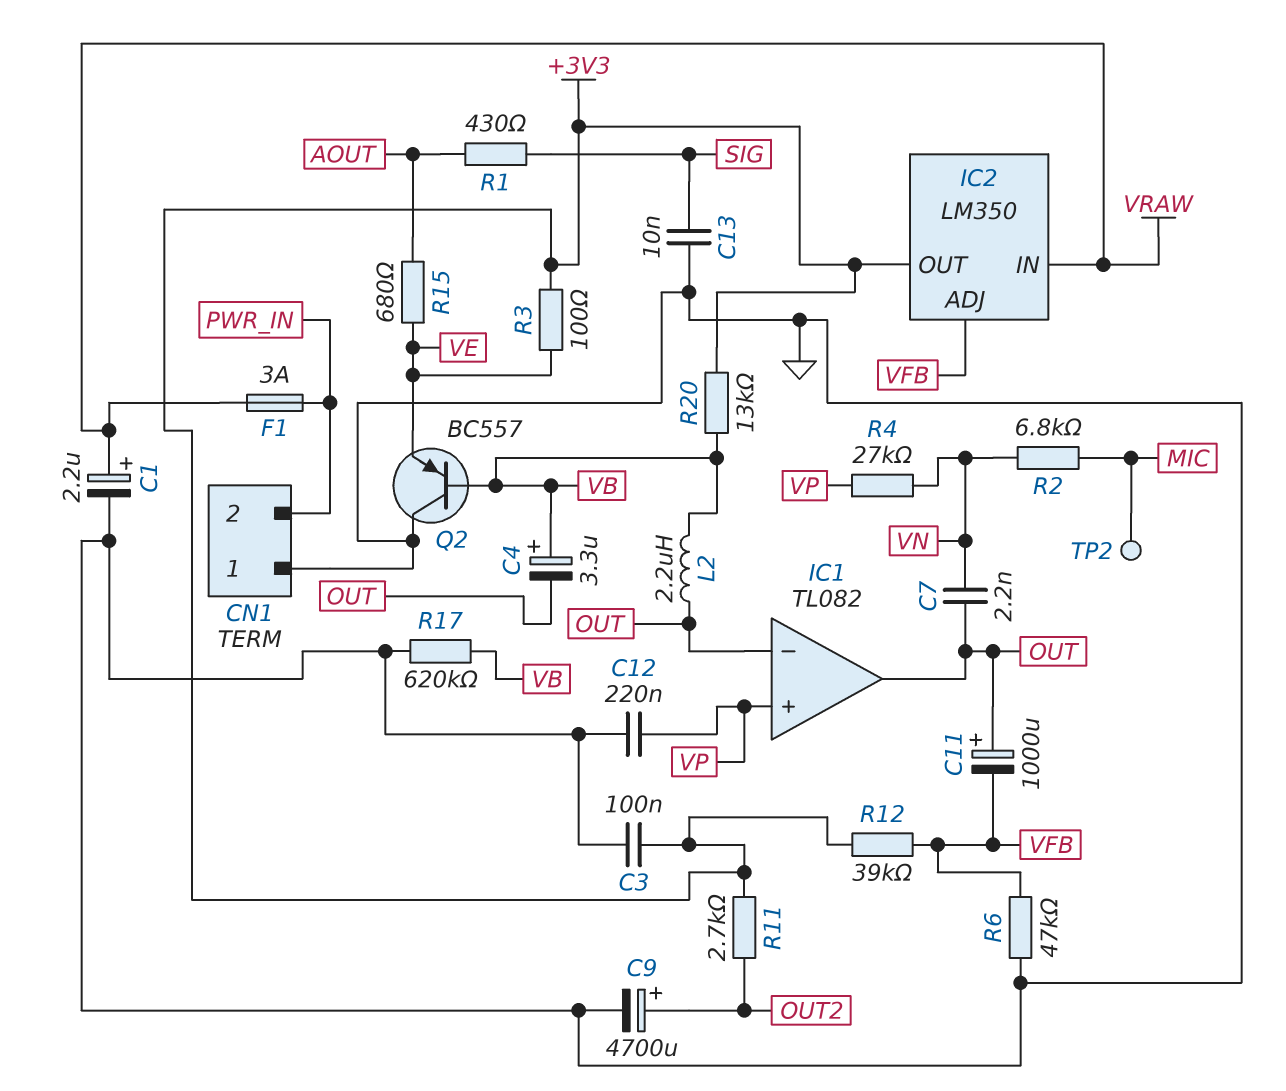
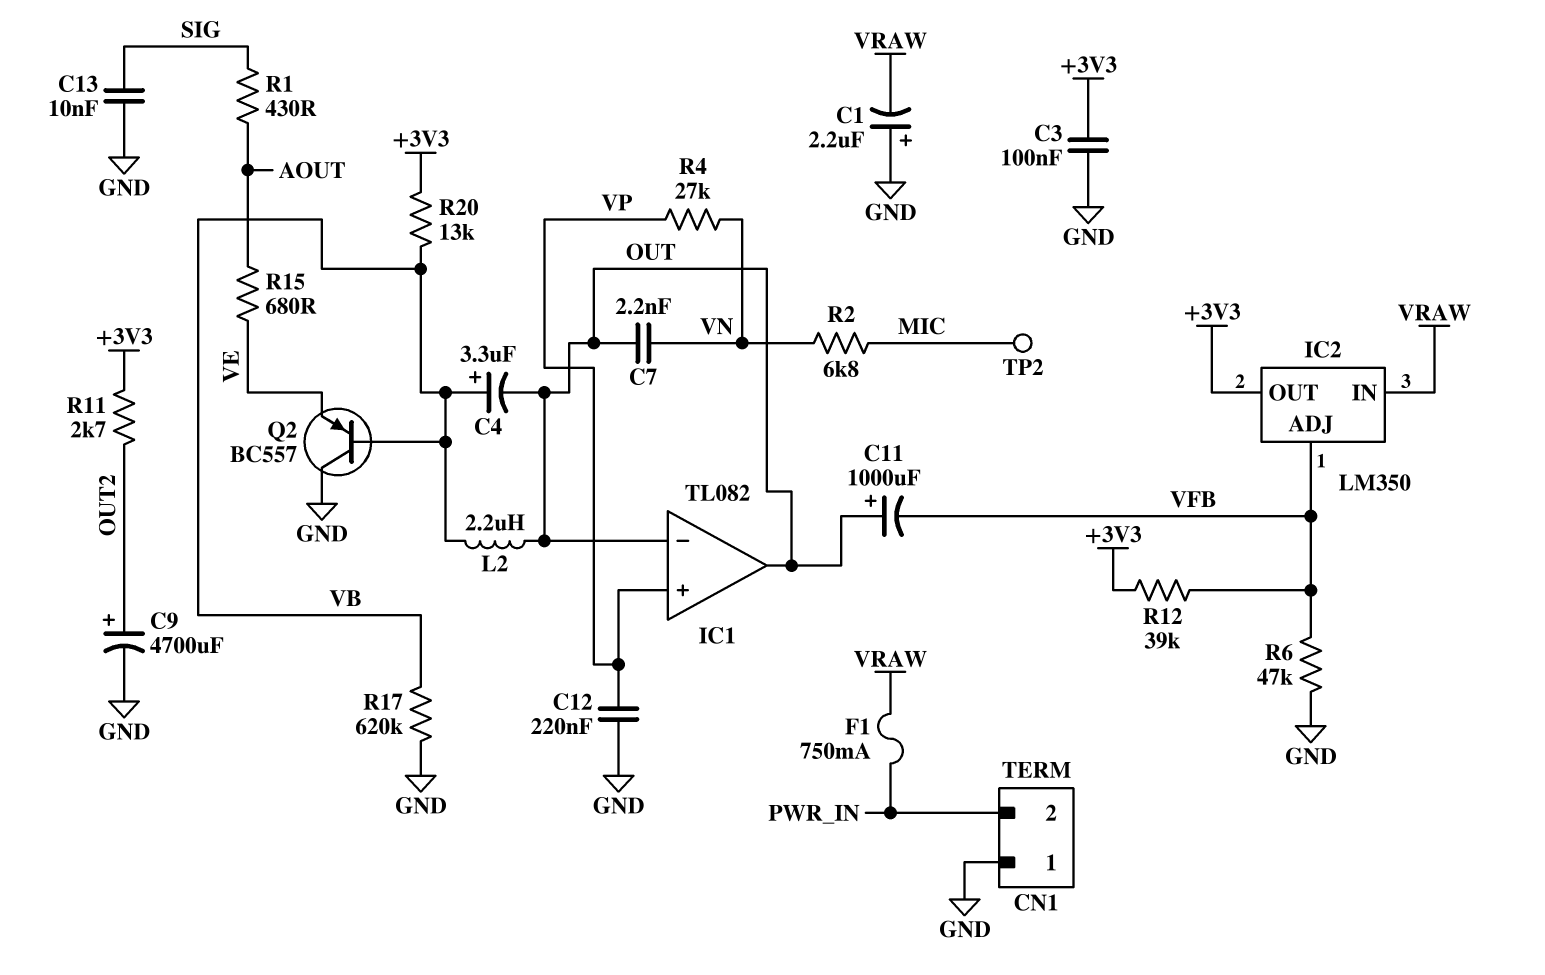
C1: 2.2uF (plus VRAW, minus GND) -> 2.2uF (plus GND, minus VRAW)
F1: 3A (PWR_IN, VRAW) -> 750mA (PWR_IN, VRAW)
R3: 100 (+3V3, VE) -> none

